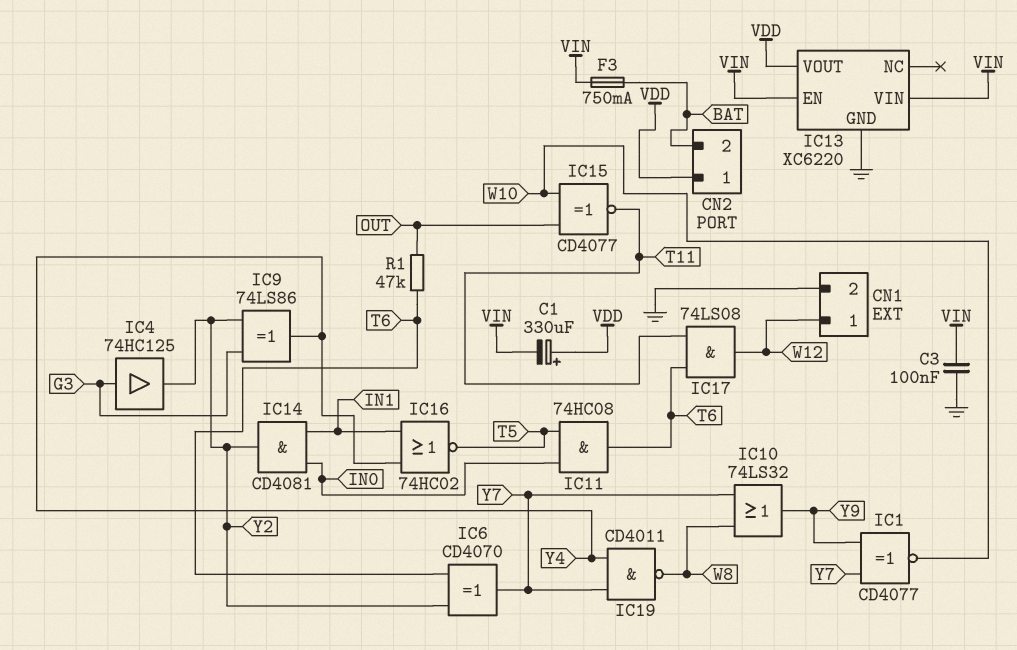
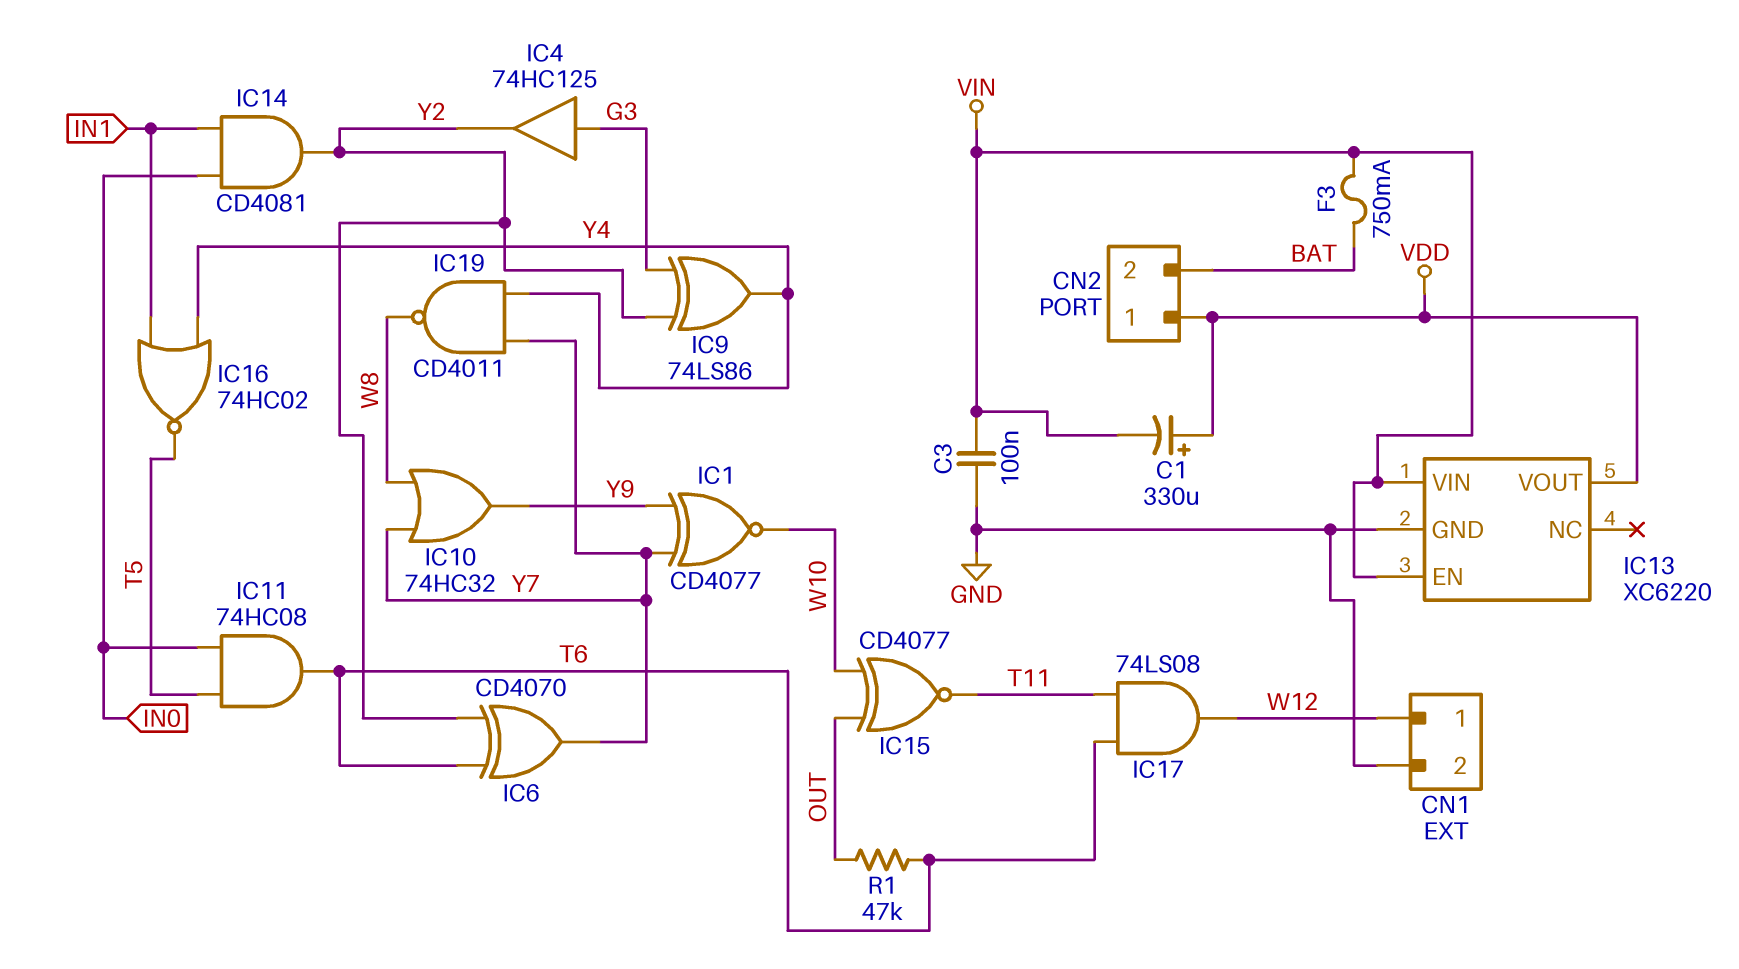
IC10: OR 74LS32 (in W8, in Y7, out Y9) -> OR 74HC32 (in W8, in Y7, out Y9)

